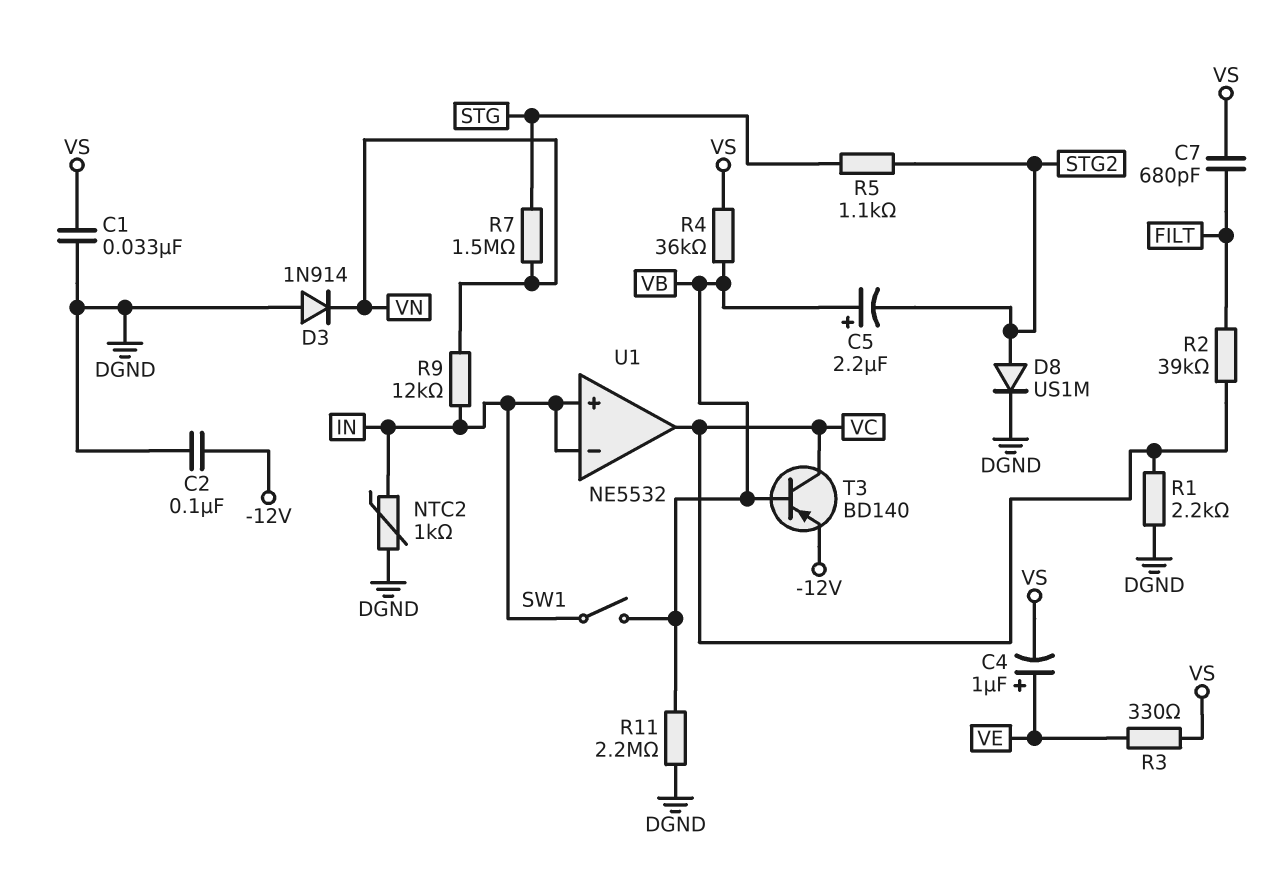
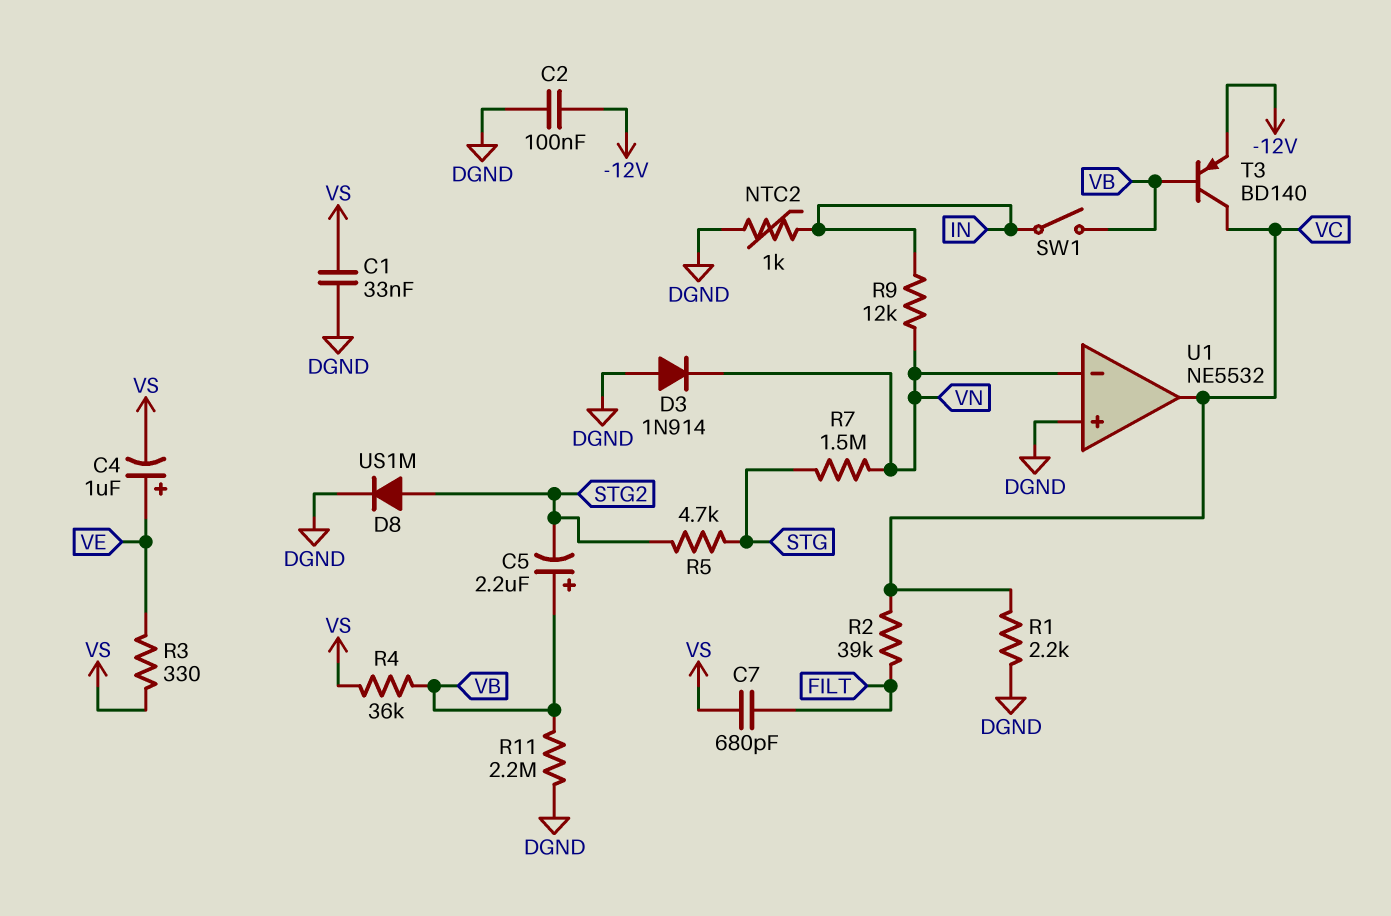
R5: 1.1k (STG, STG2) -> 4.7k (STG, STG2)
U1 pin in+: IN -> DGND
U1 pin in-: IN -> VN

